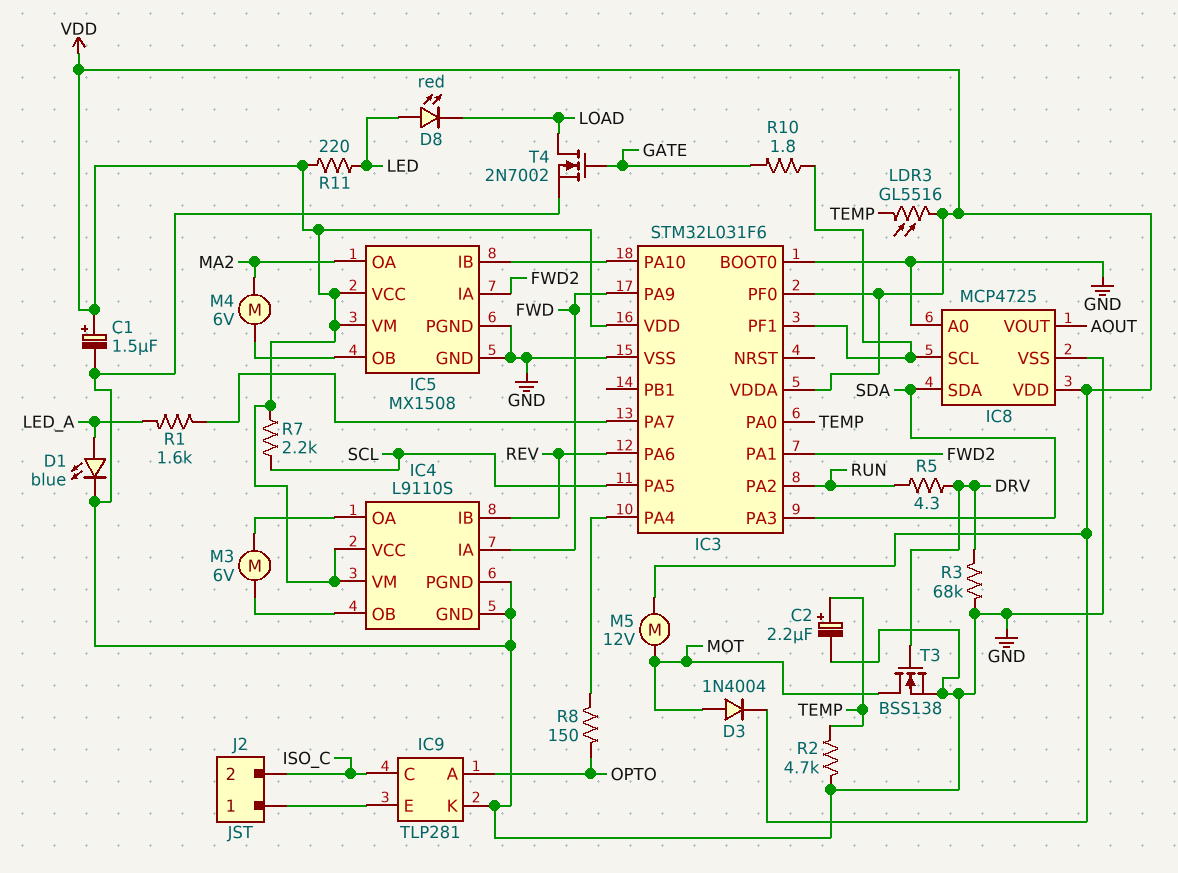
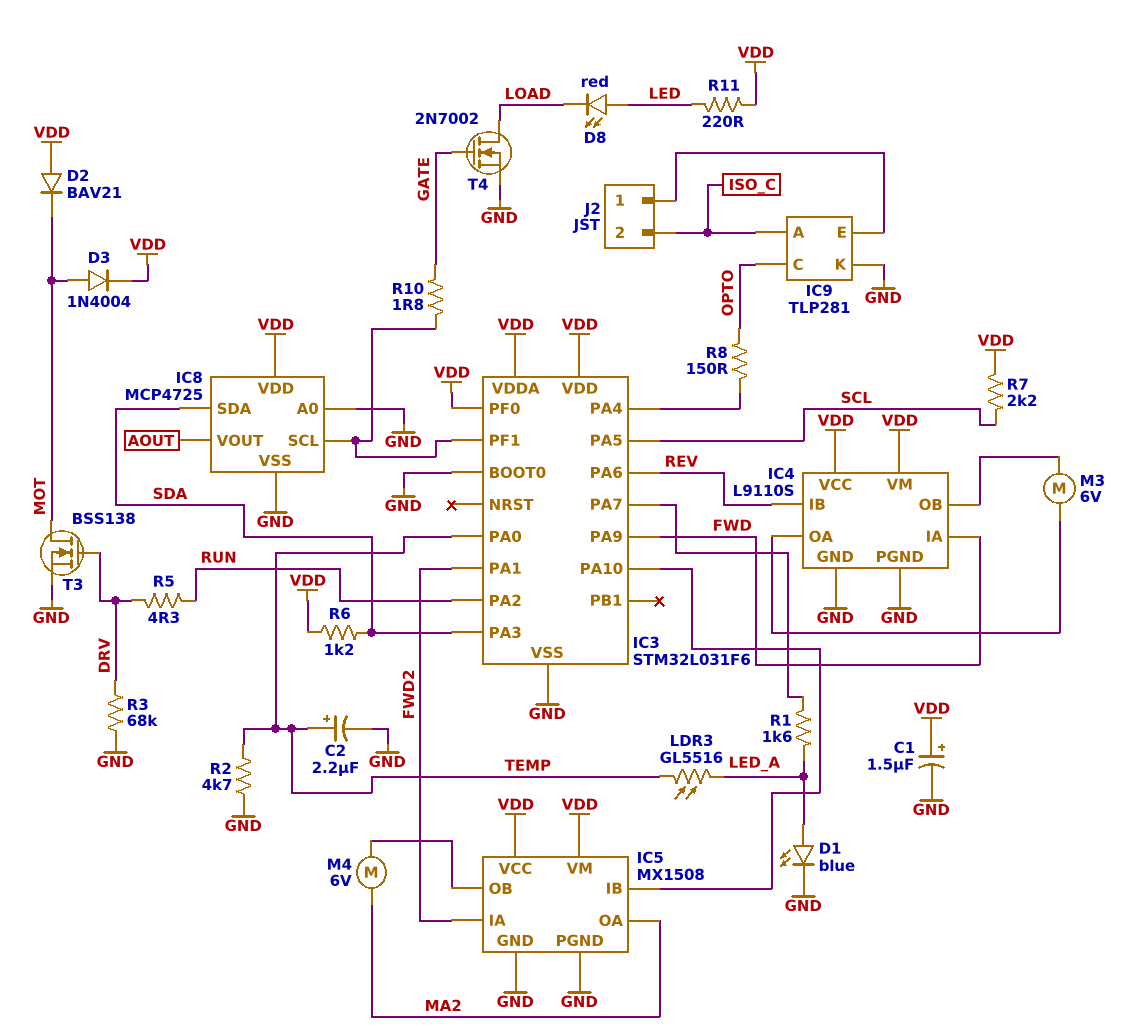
D2: none -> diode BAV21 (A VDD, K MOT)
IC9 pin A: OPTO -> ISO_C
IC9 pin C: ISO_C -> OPTO
LDR3: GL5516 (TEMP, VDD) -> GL5516 (LED_A, TEMP)
M5: motor 12V (MOT, VDD) -> none
R6: none -> 1.2k (SDA, VDD)

